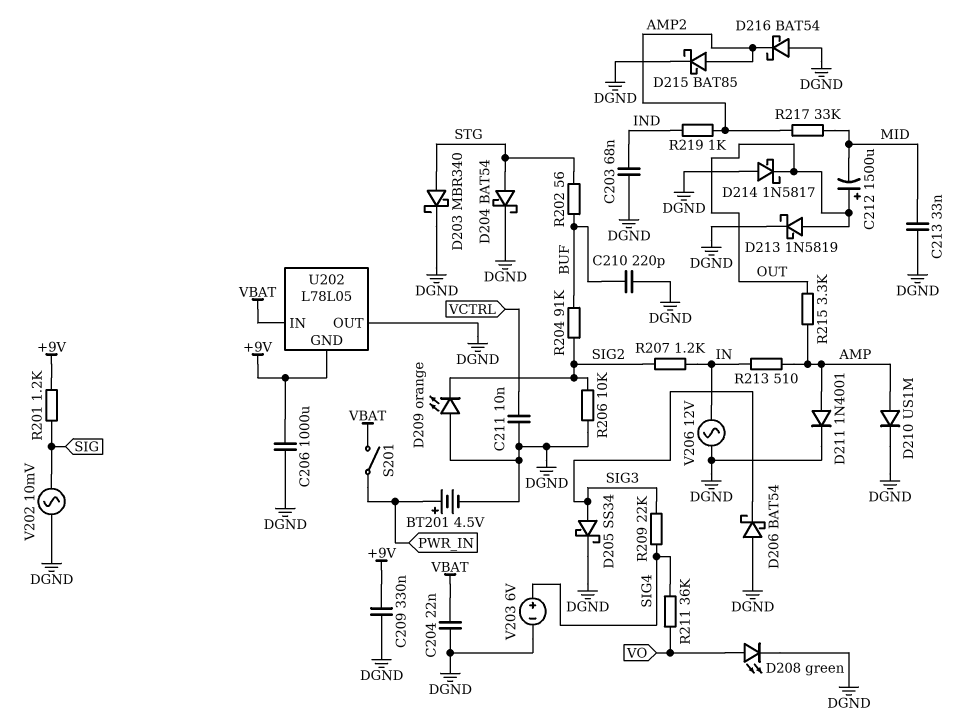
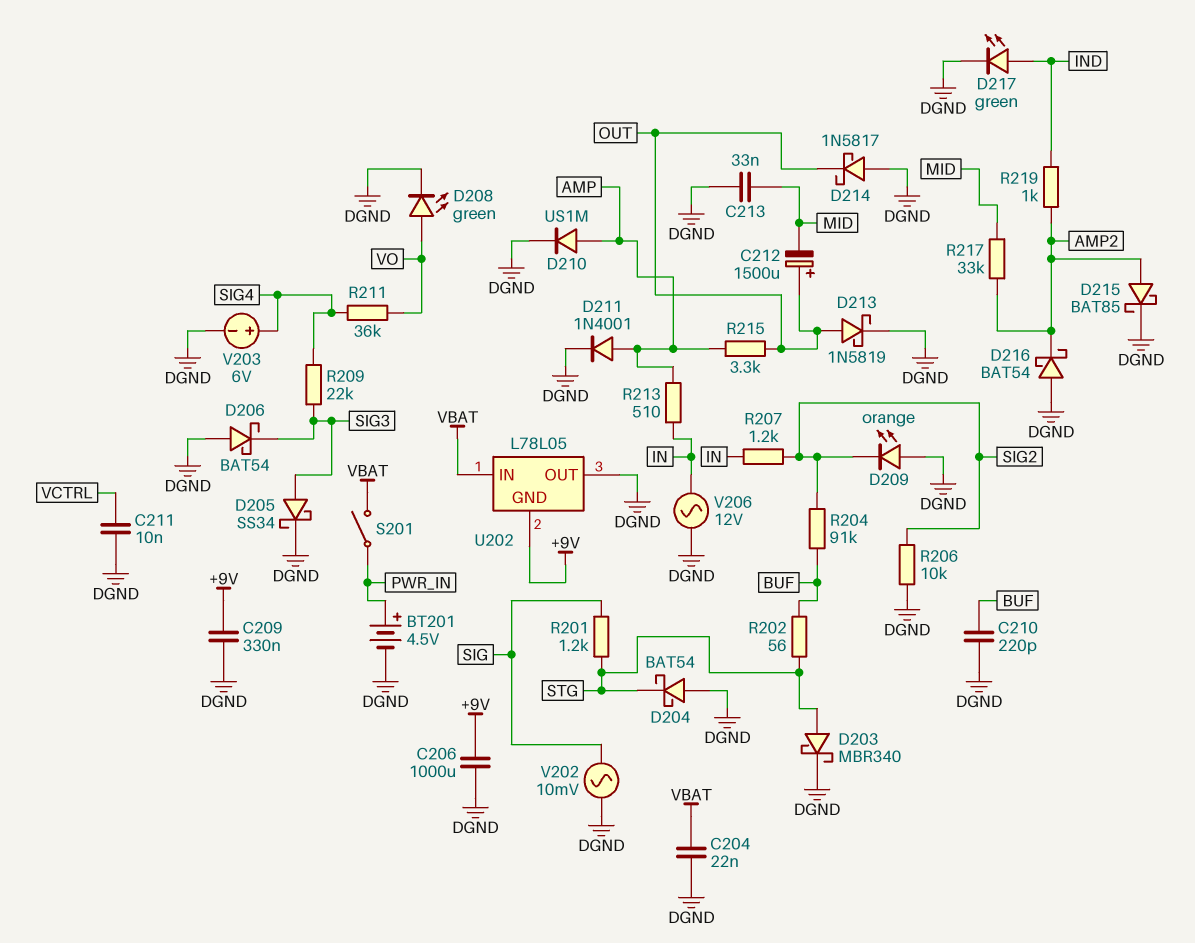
C203: 68nF (DGND, IND) -> none
D204: schottky BAT54 (A STG, K DGND) -> schottky BAT54 (A DGND, K STG)
D217: none -> LED green (A IND, K DGND)
R201: 1.2k (+9V, SIG) -> 1.2k (SIG, STG)

